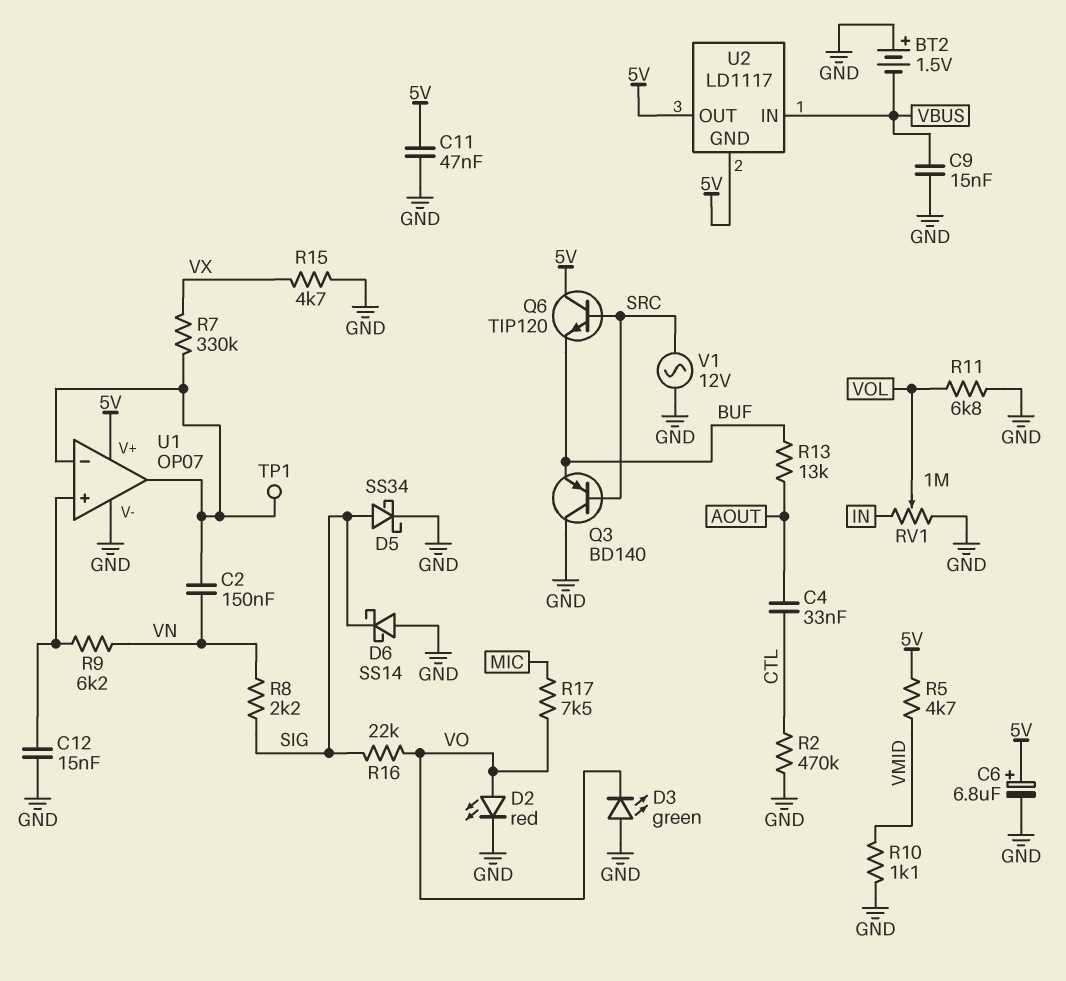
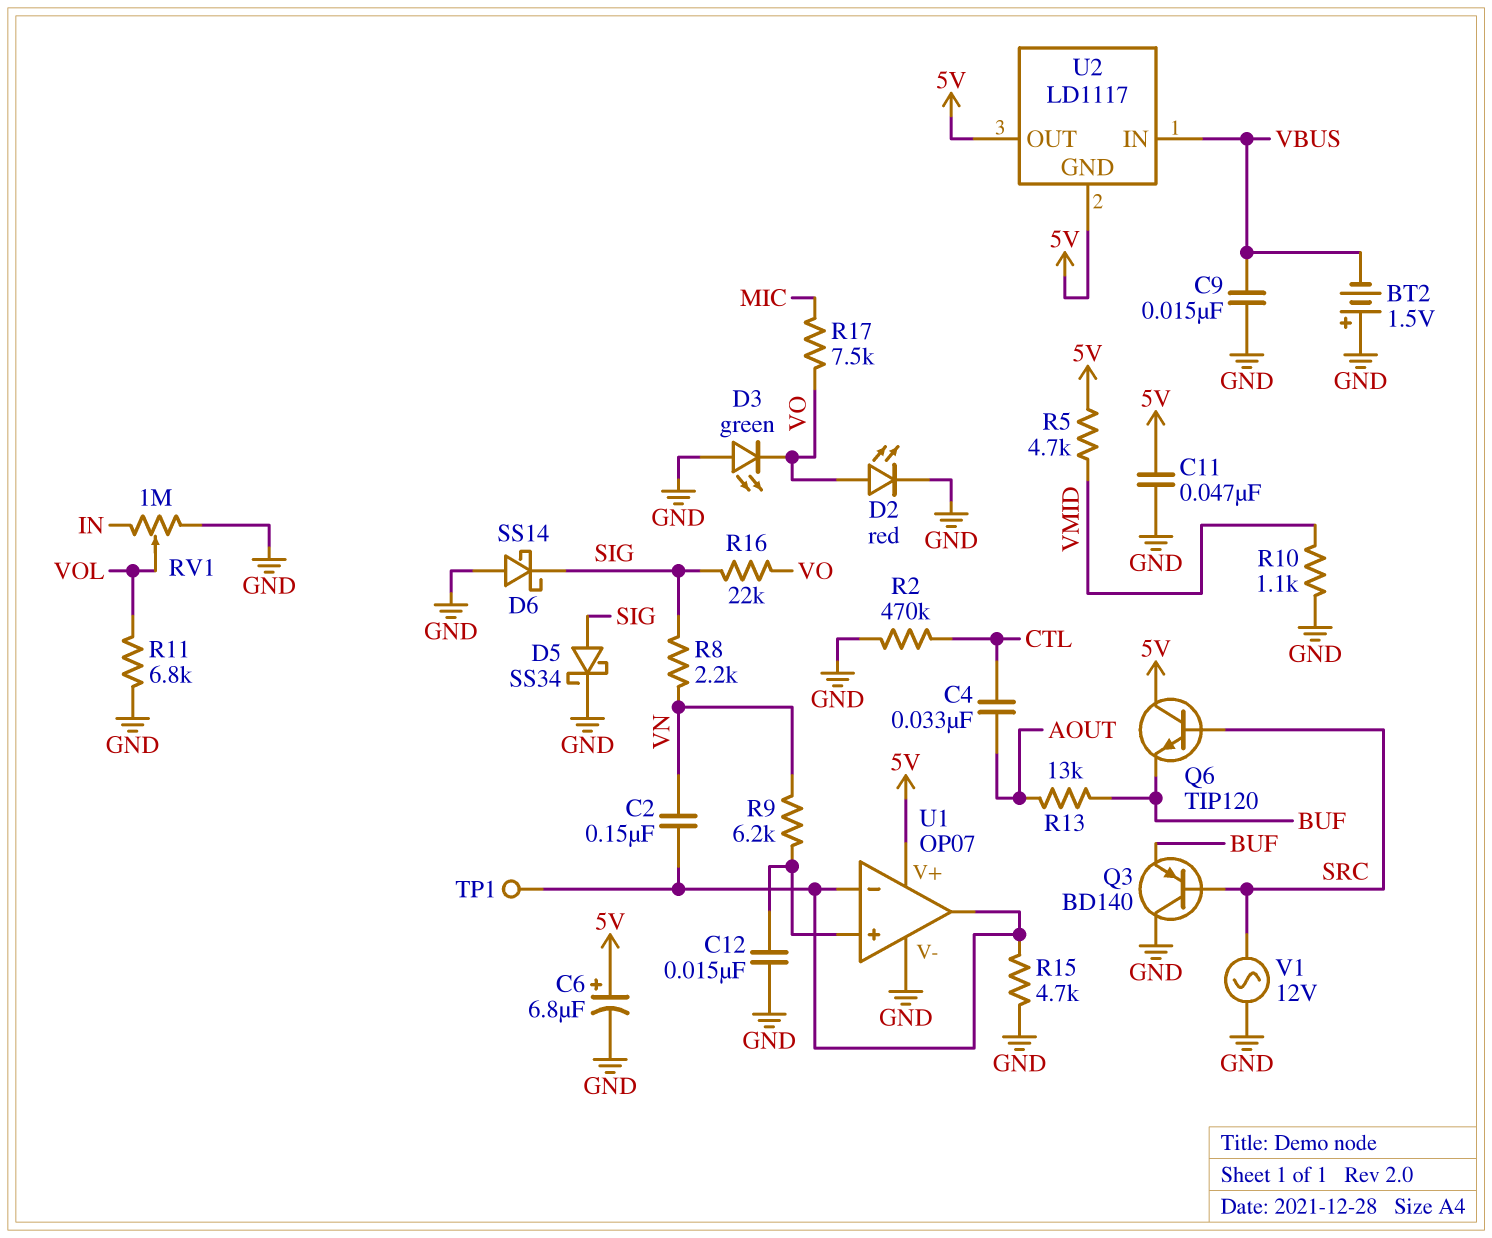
R7: 330k (U1/in-, VX) -> none
R15: 4.7k (GND, VX) -> 4.7k (GND, U1/in-)

